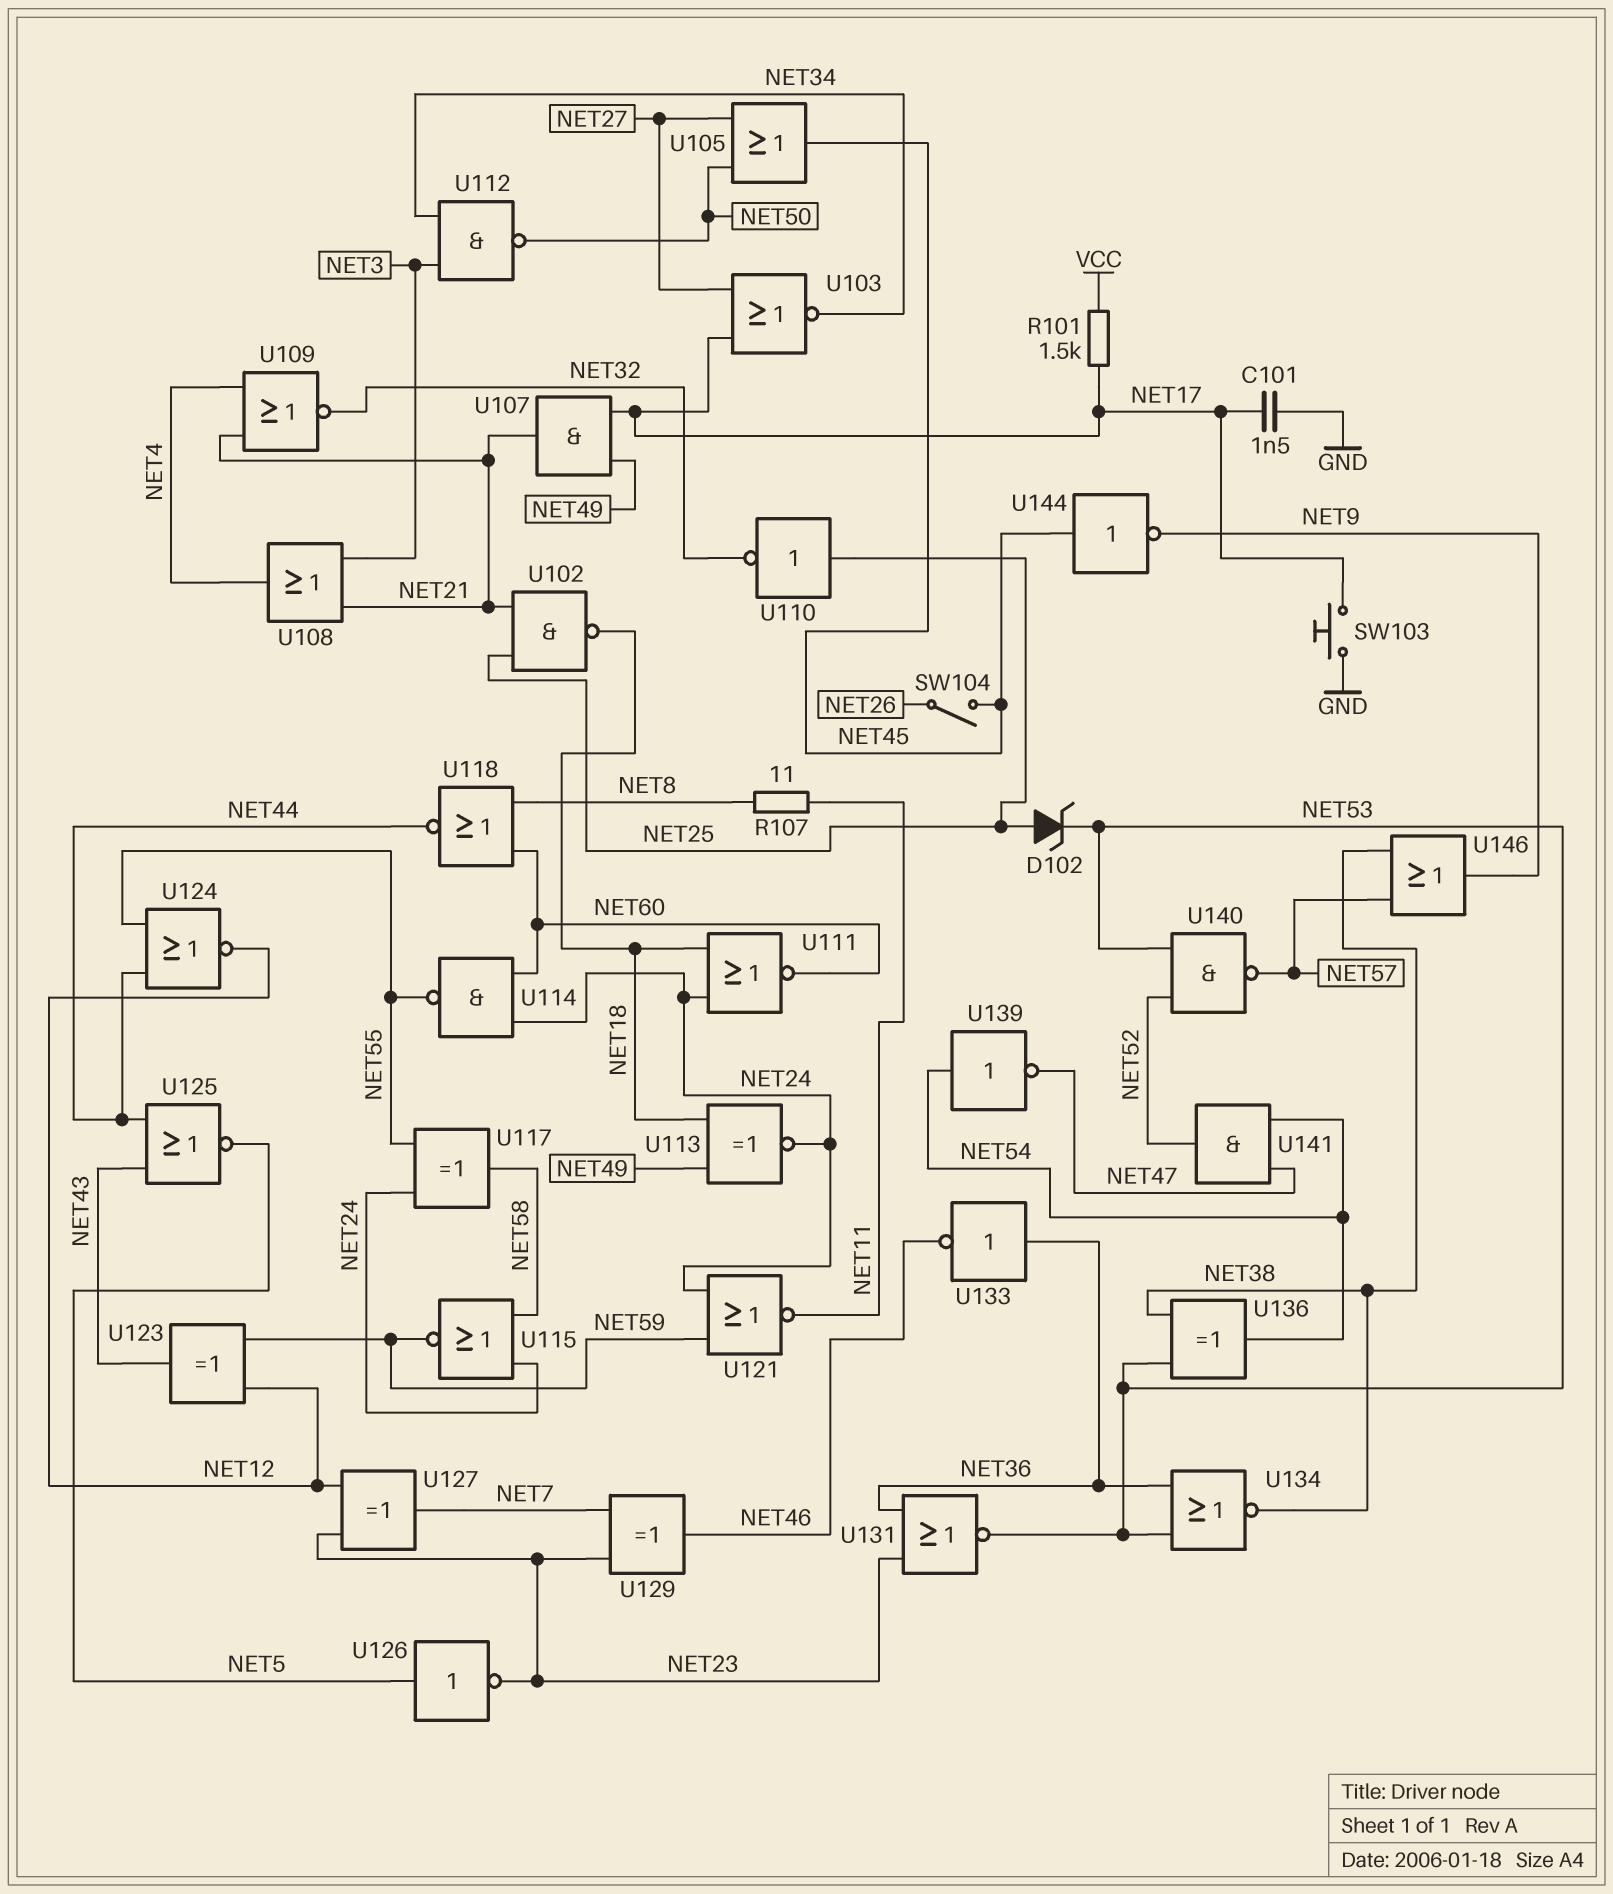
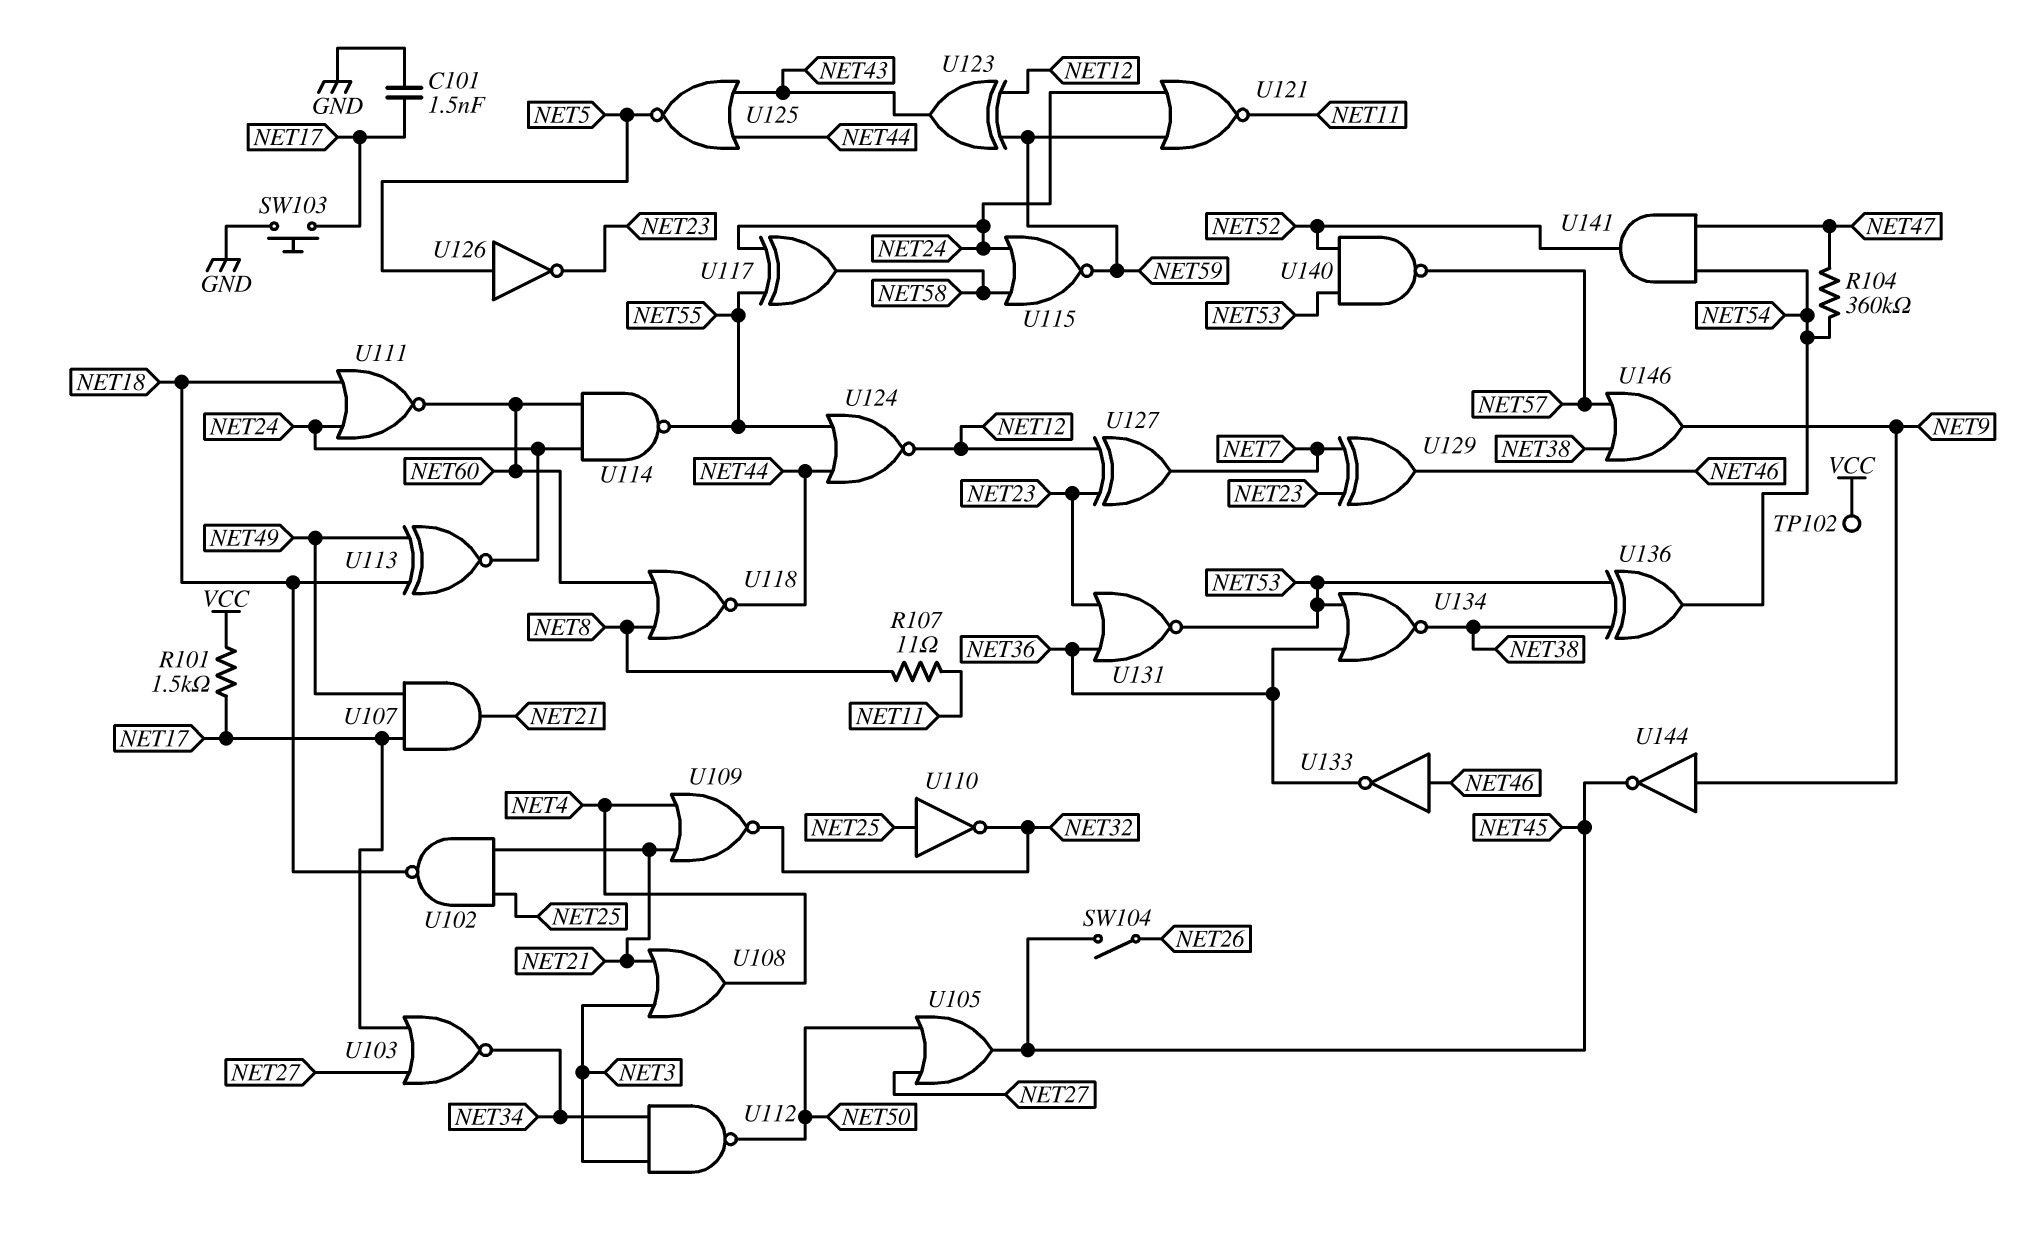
D102: zener (A NET25, K NET53) -> none
R104: none -> 360k (NET47, NET54)
TP102: none -> test point (VCC)
U133: NOT (in NET36, out NET46) -> NOT (in NET46, out NET36)
U139: NOT (in NET54, out NET47) -> none
U144: NOT (in NET45, out NET9) -> NOT (in NET9, out NET45)

